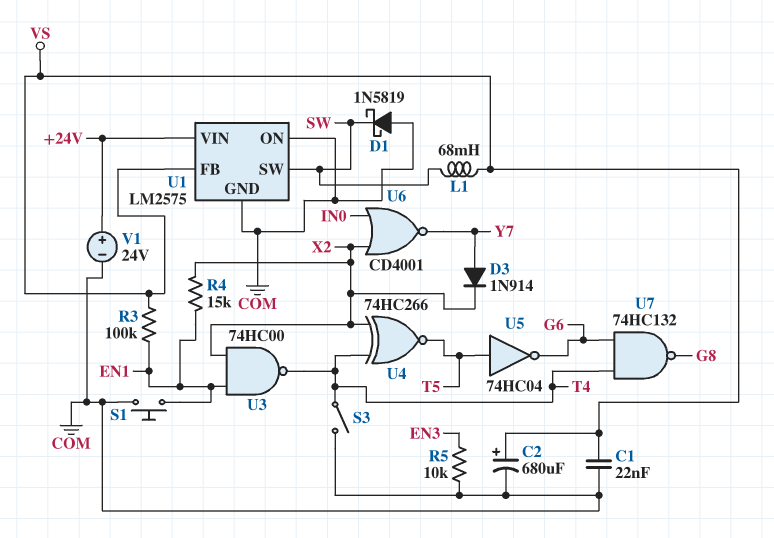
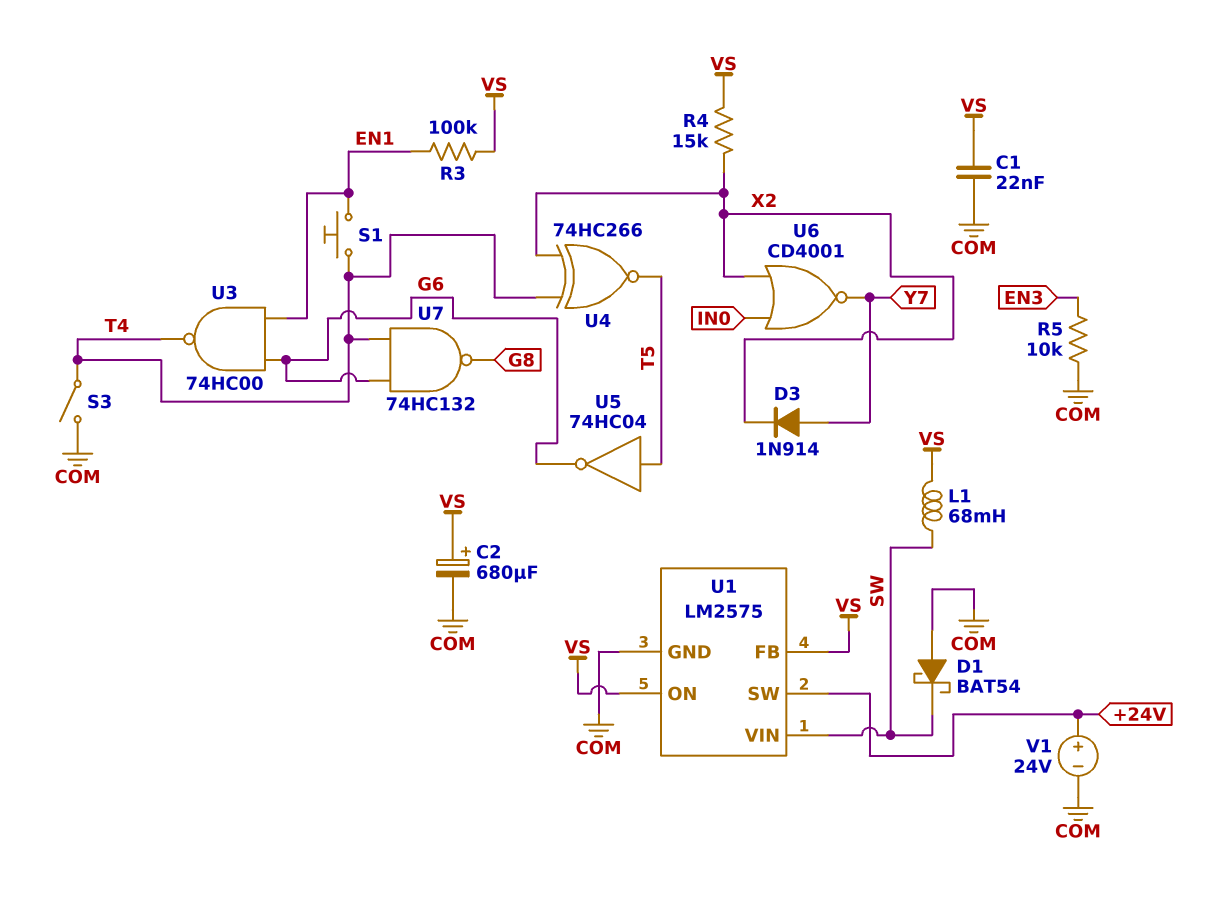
D1: schottky 1N5819 (A COM, K SW) -> schottky BAT54 (A COM, K SW)
R4: 15k (EN1, X2) -> 15k (VS, X2)
S1: button (COM, EN1) -> button (EN1, T4)
U1 pin ON: COM -> VS
U1 pin SW: SW -> +24V
U1 pin VIN: +24V -> SW
U3: NAND 74HC00 (in EN1, in X2, out T4) -> NAND 74HC00 (in EN1, in G6, out T4)

